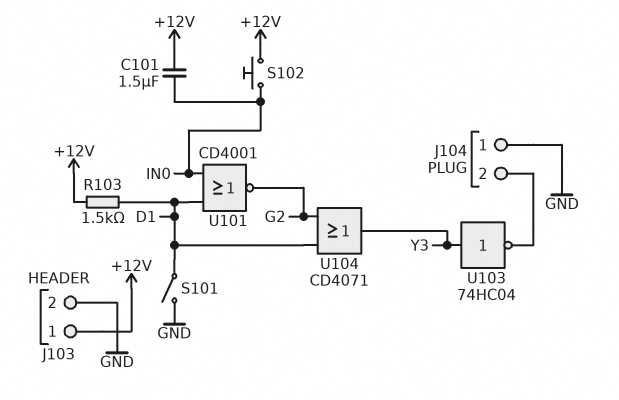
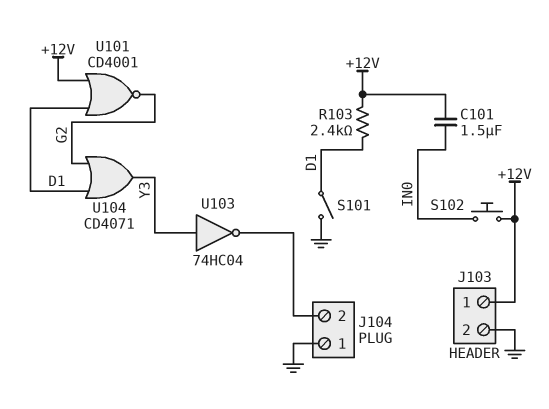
R103: 1.5k (+12V, D1) -> 2.4k (+12V, D1)
U101: NOR CD4001 (in D1, in IN0, out G2) -> NOR CD4001 (in +12V, in D1, out G2)

